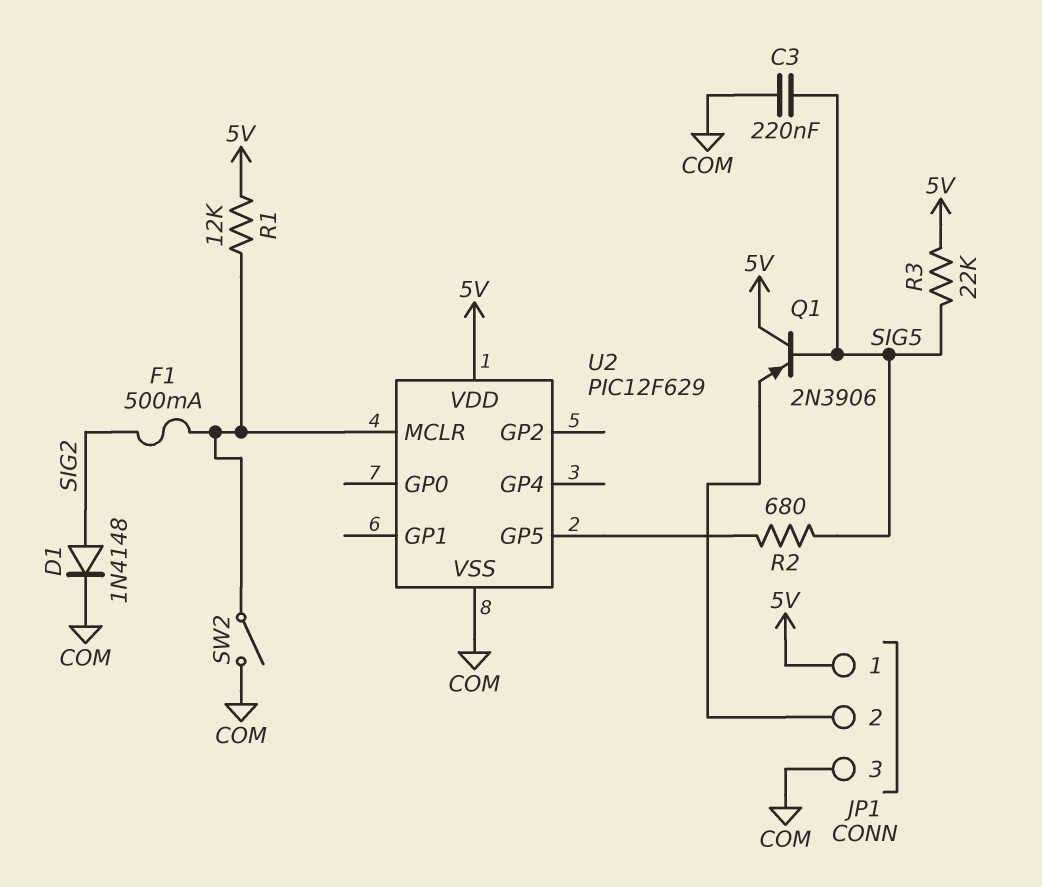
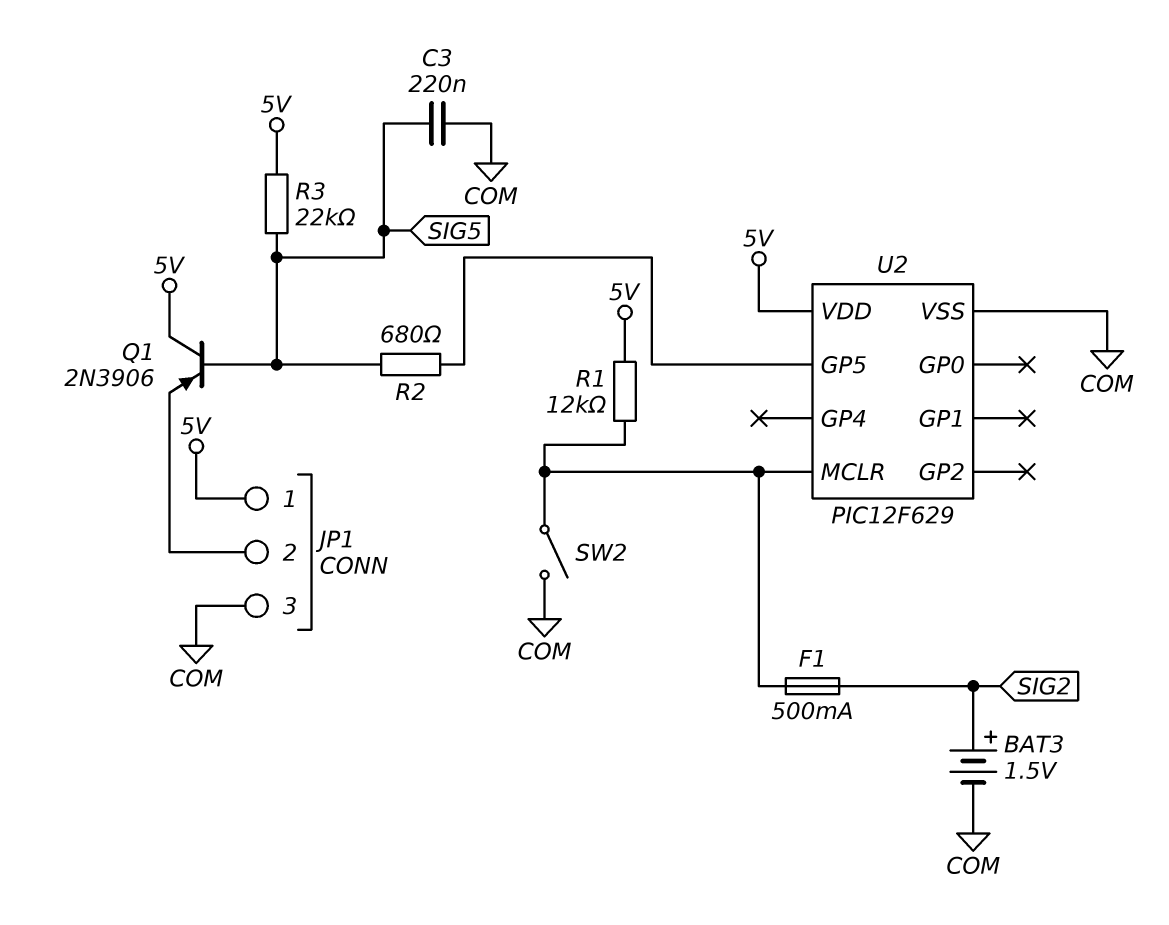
BAT3: none -> 1.5V (plus SIG2, minus COM)
D1: diode 1N4148 (A SIG2, K COM) -> none

